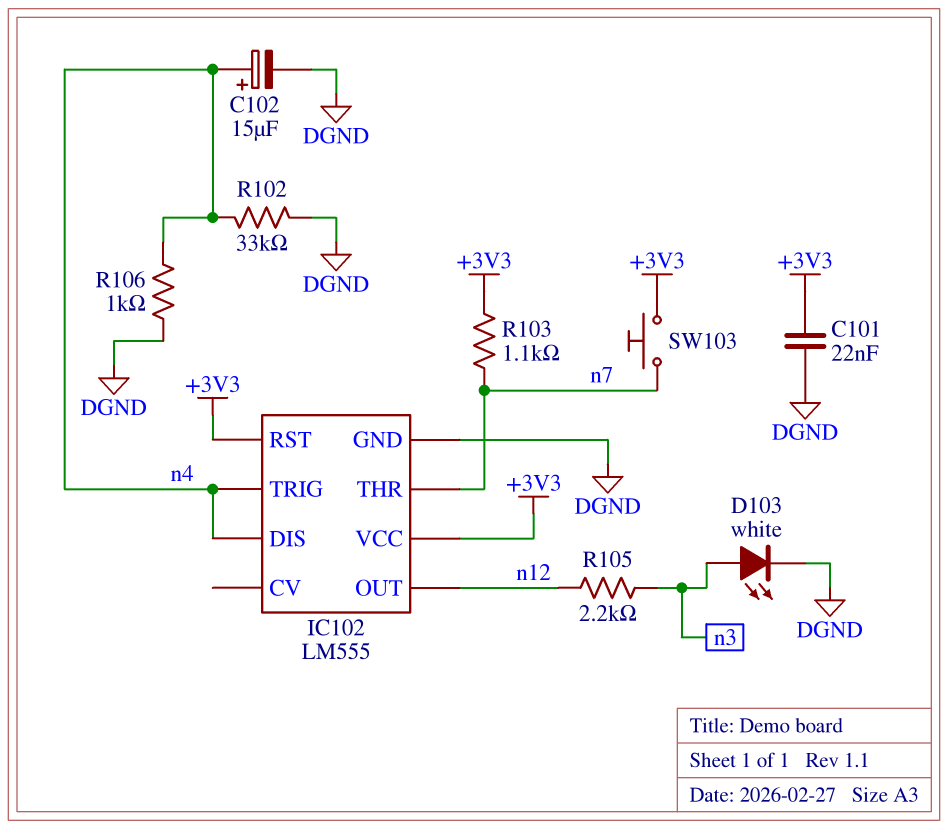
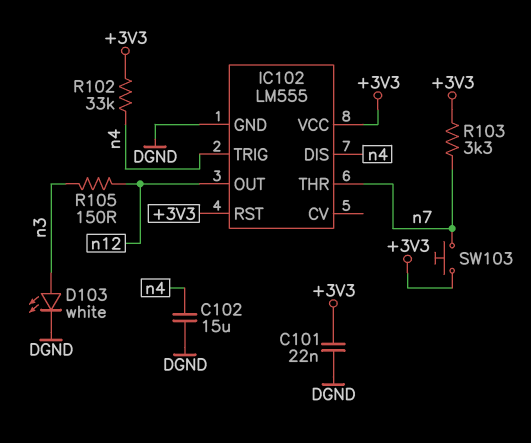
C102: 15uF (plus n4, minus DGND) -> 15uF (DGND, n4)
R102: 33k (DGND, n4) -> 33k (+3V3, n4)
R103: 1.1k (+3V3, n7) -> 3.3k (+3V3, n7)
R105: 2.2k (n3, n12) -> 150 (n3, n12)
R106: 1k (DGND, n4) -> none

